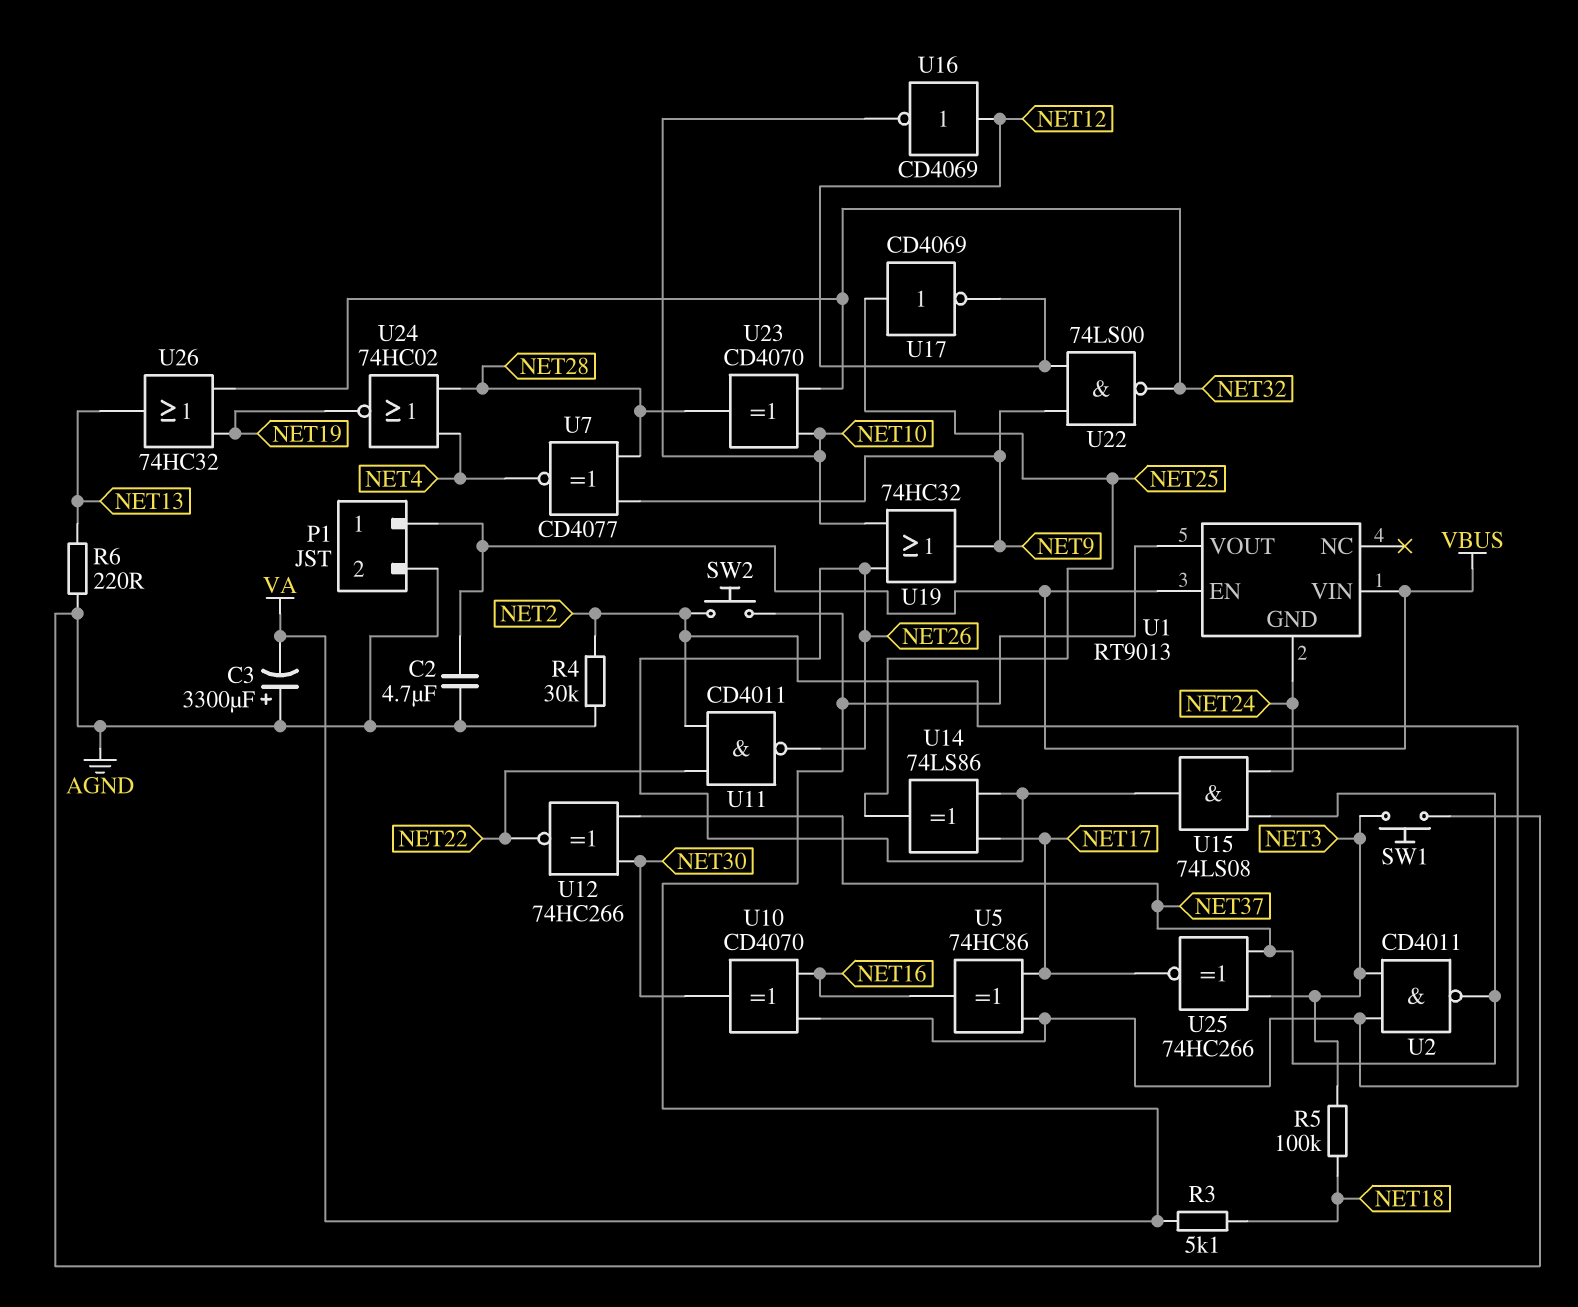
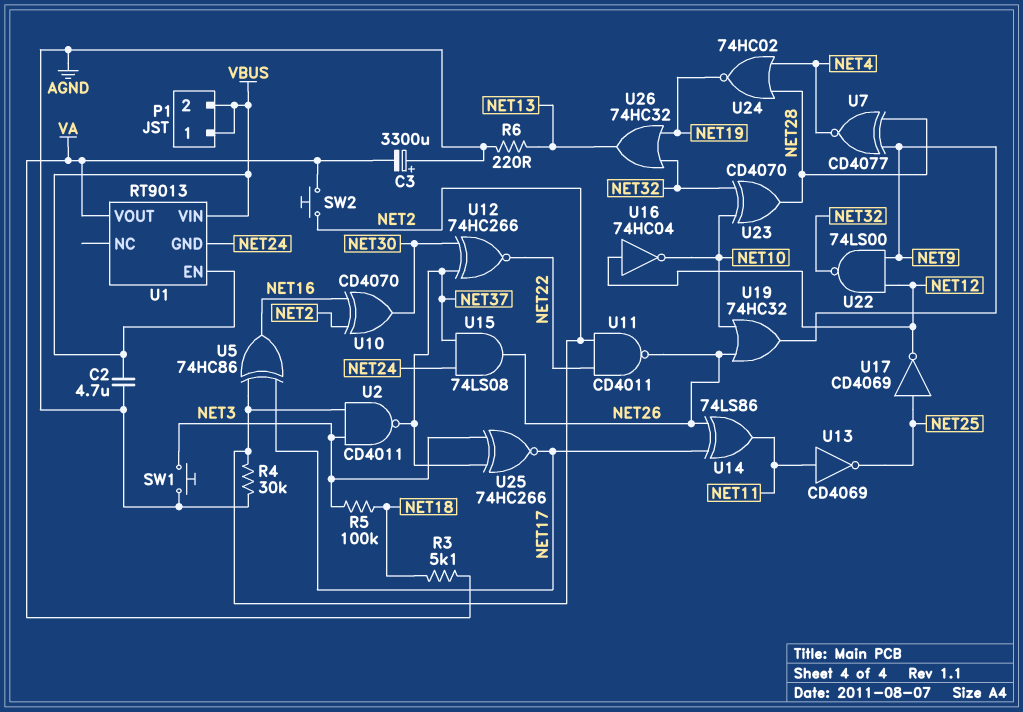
P1 pin 2: AGND -> VBUS
U13: none -> NOT CD4069 (in NET11, out NET25)
U14: XOR 74LS86 (in NET17, in NET26, out NET25) -> XOR 74LS86 (in NET17, in NET26, out NET11)
U16: NOT CD4069 (in NET12, out NET10) -> NOT 74HC04 (in NET12, out NET10)

